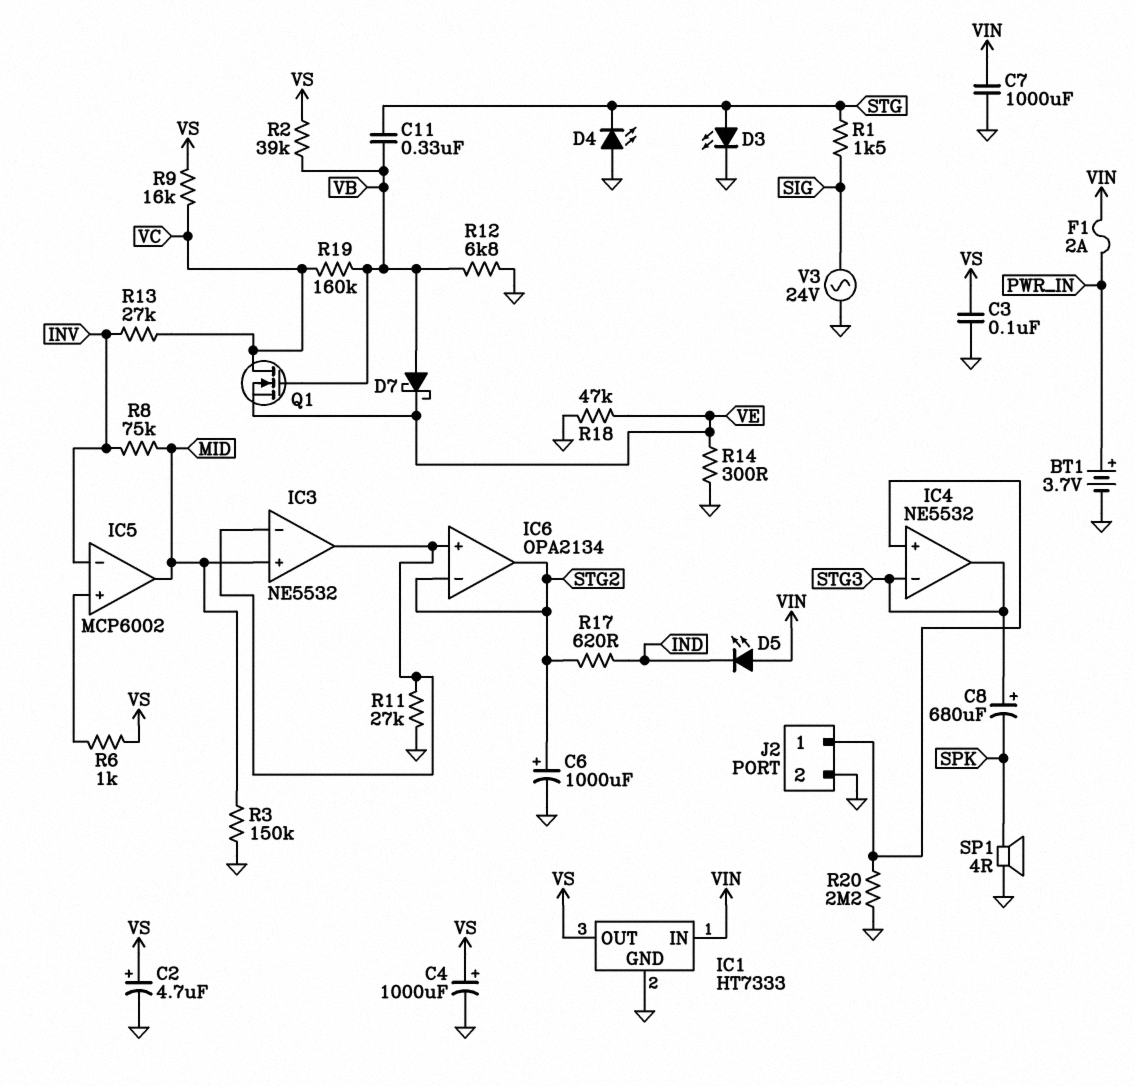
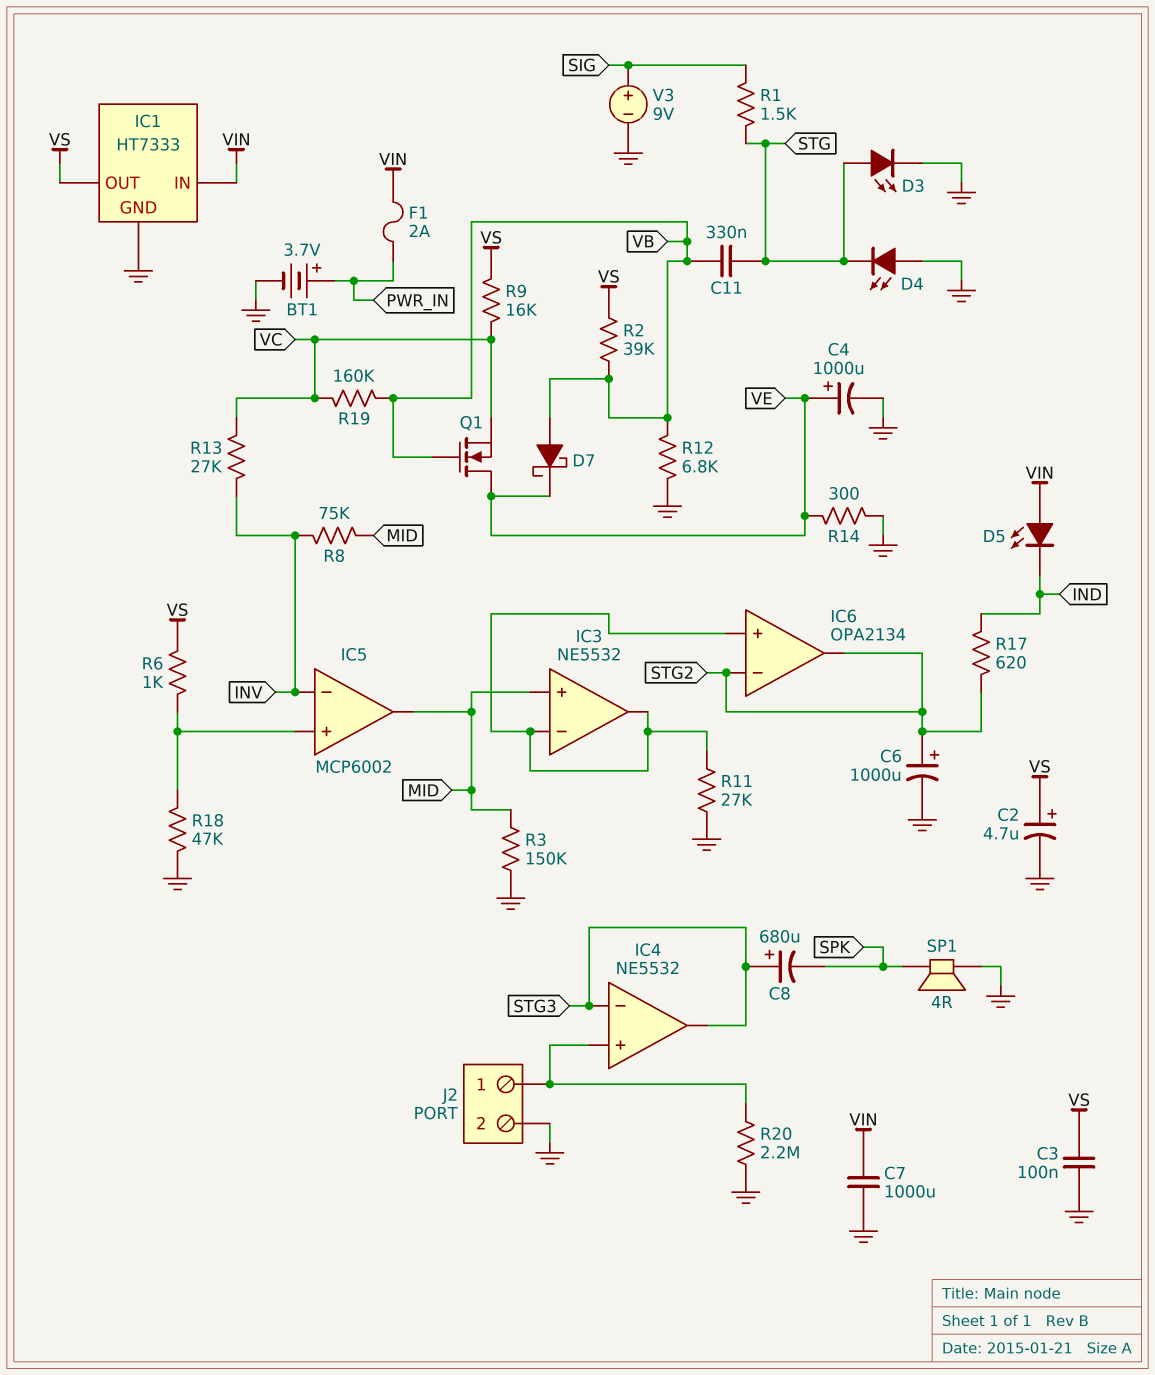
C4: 1000uF (plus VS, minus GND) -> 1000uF (plus VE, minus GND)
Q1: NMOS (G VB, D VC, S VE) -> NMOS (G VB, D VE, S VC)
R18: 47k (GND, VE) -> 47k (GND, IC5/in+)
V3: AC 24V (GND, SIG) -> 9V (plus SIG, minus GND)

